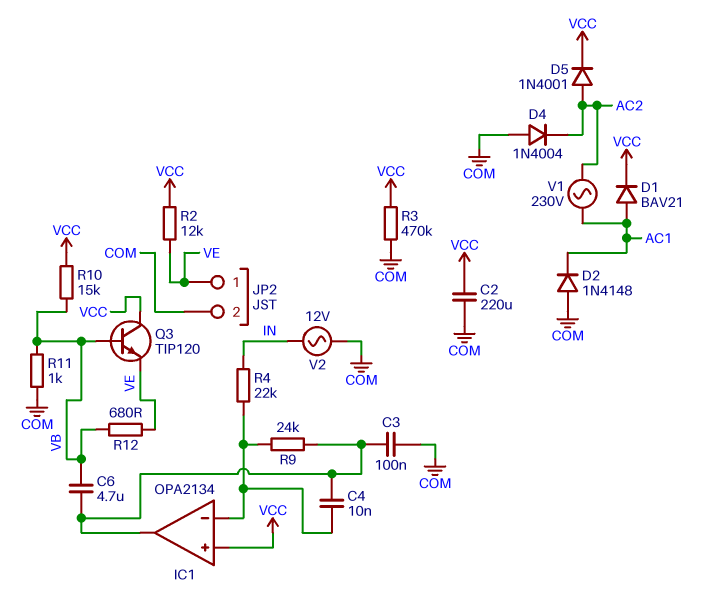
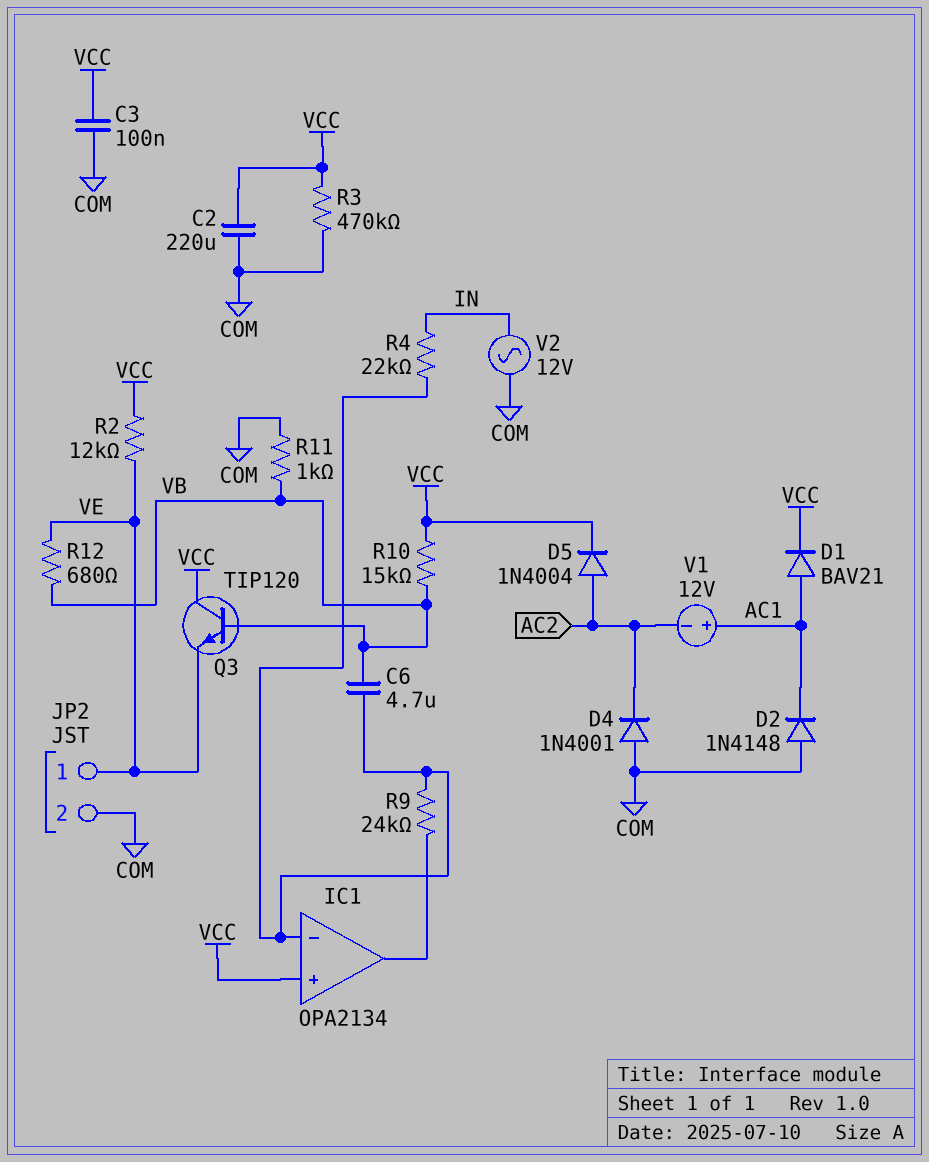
C3: 100nF (COM, IC1/out) -> 100nF (COM, VCC)
C4: 10nF (IC1/in-, IC1/out) -> none
C6: 4.7uF (IC1/out, VB) -> 4.7uF (IC1/in-, VB)
D4: diode 1N4004 (A COM, K AC2) -> diode 1N4001 (A COM, K AC2)
D5: diode 1N4001 (A AC2, K VCC) -> diode 1N4004 (A AC2, K VCC)
V1: AC 230V (AC1, AC2) -> 12V (plus AC1, minus AC2)

